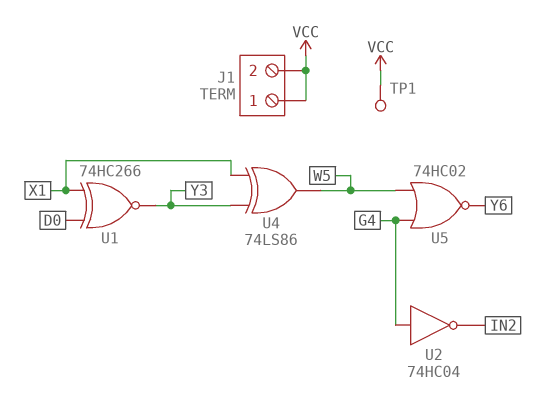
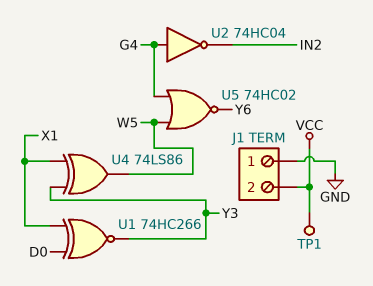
J1 pin 1: VCC -> GND

